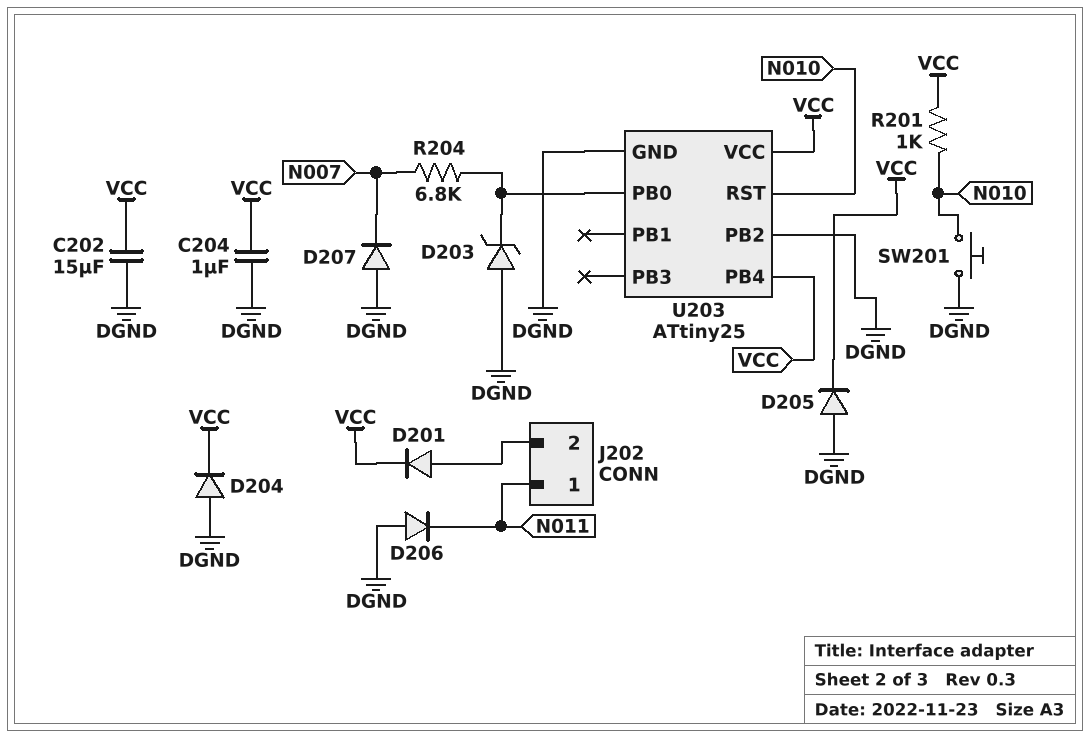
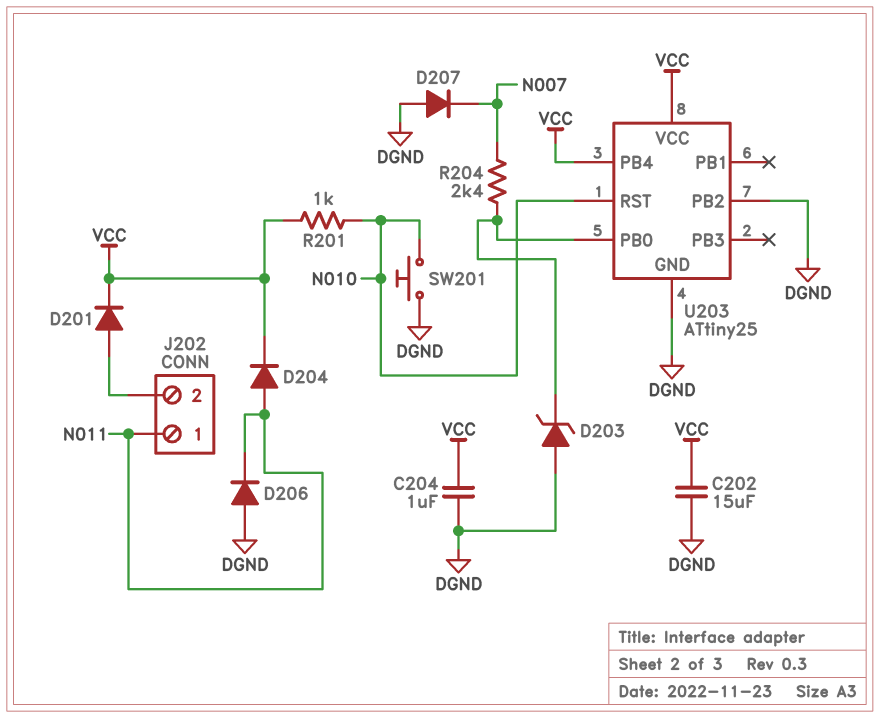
D204: diode (A DGND, K VCC) -> diode (A N011, K VCC)
D205: diode (A DGND, K VCC) -> none
R204: 6.8k (N007, U203/PB0) -> 2.4k (N007, U203/PB0)

